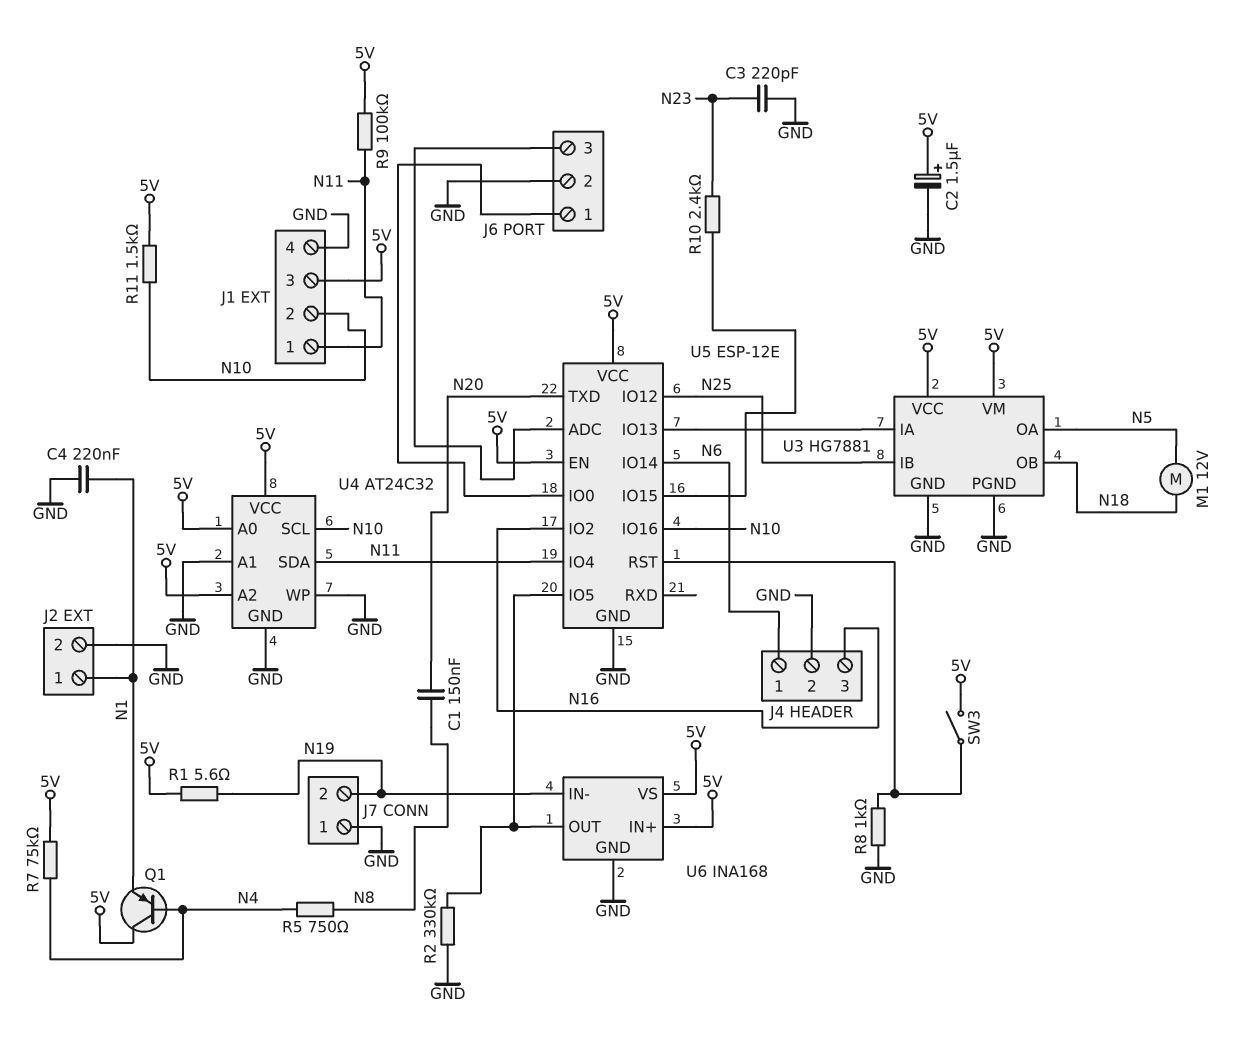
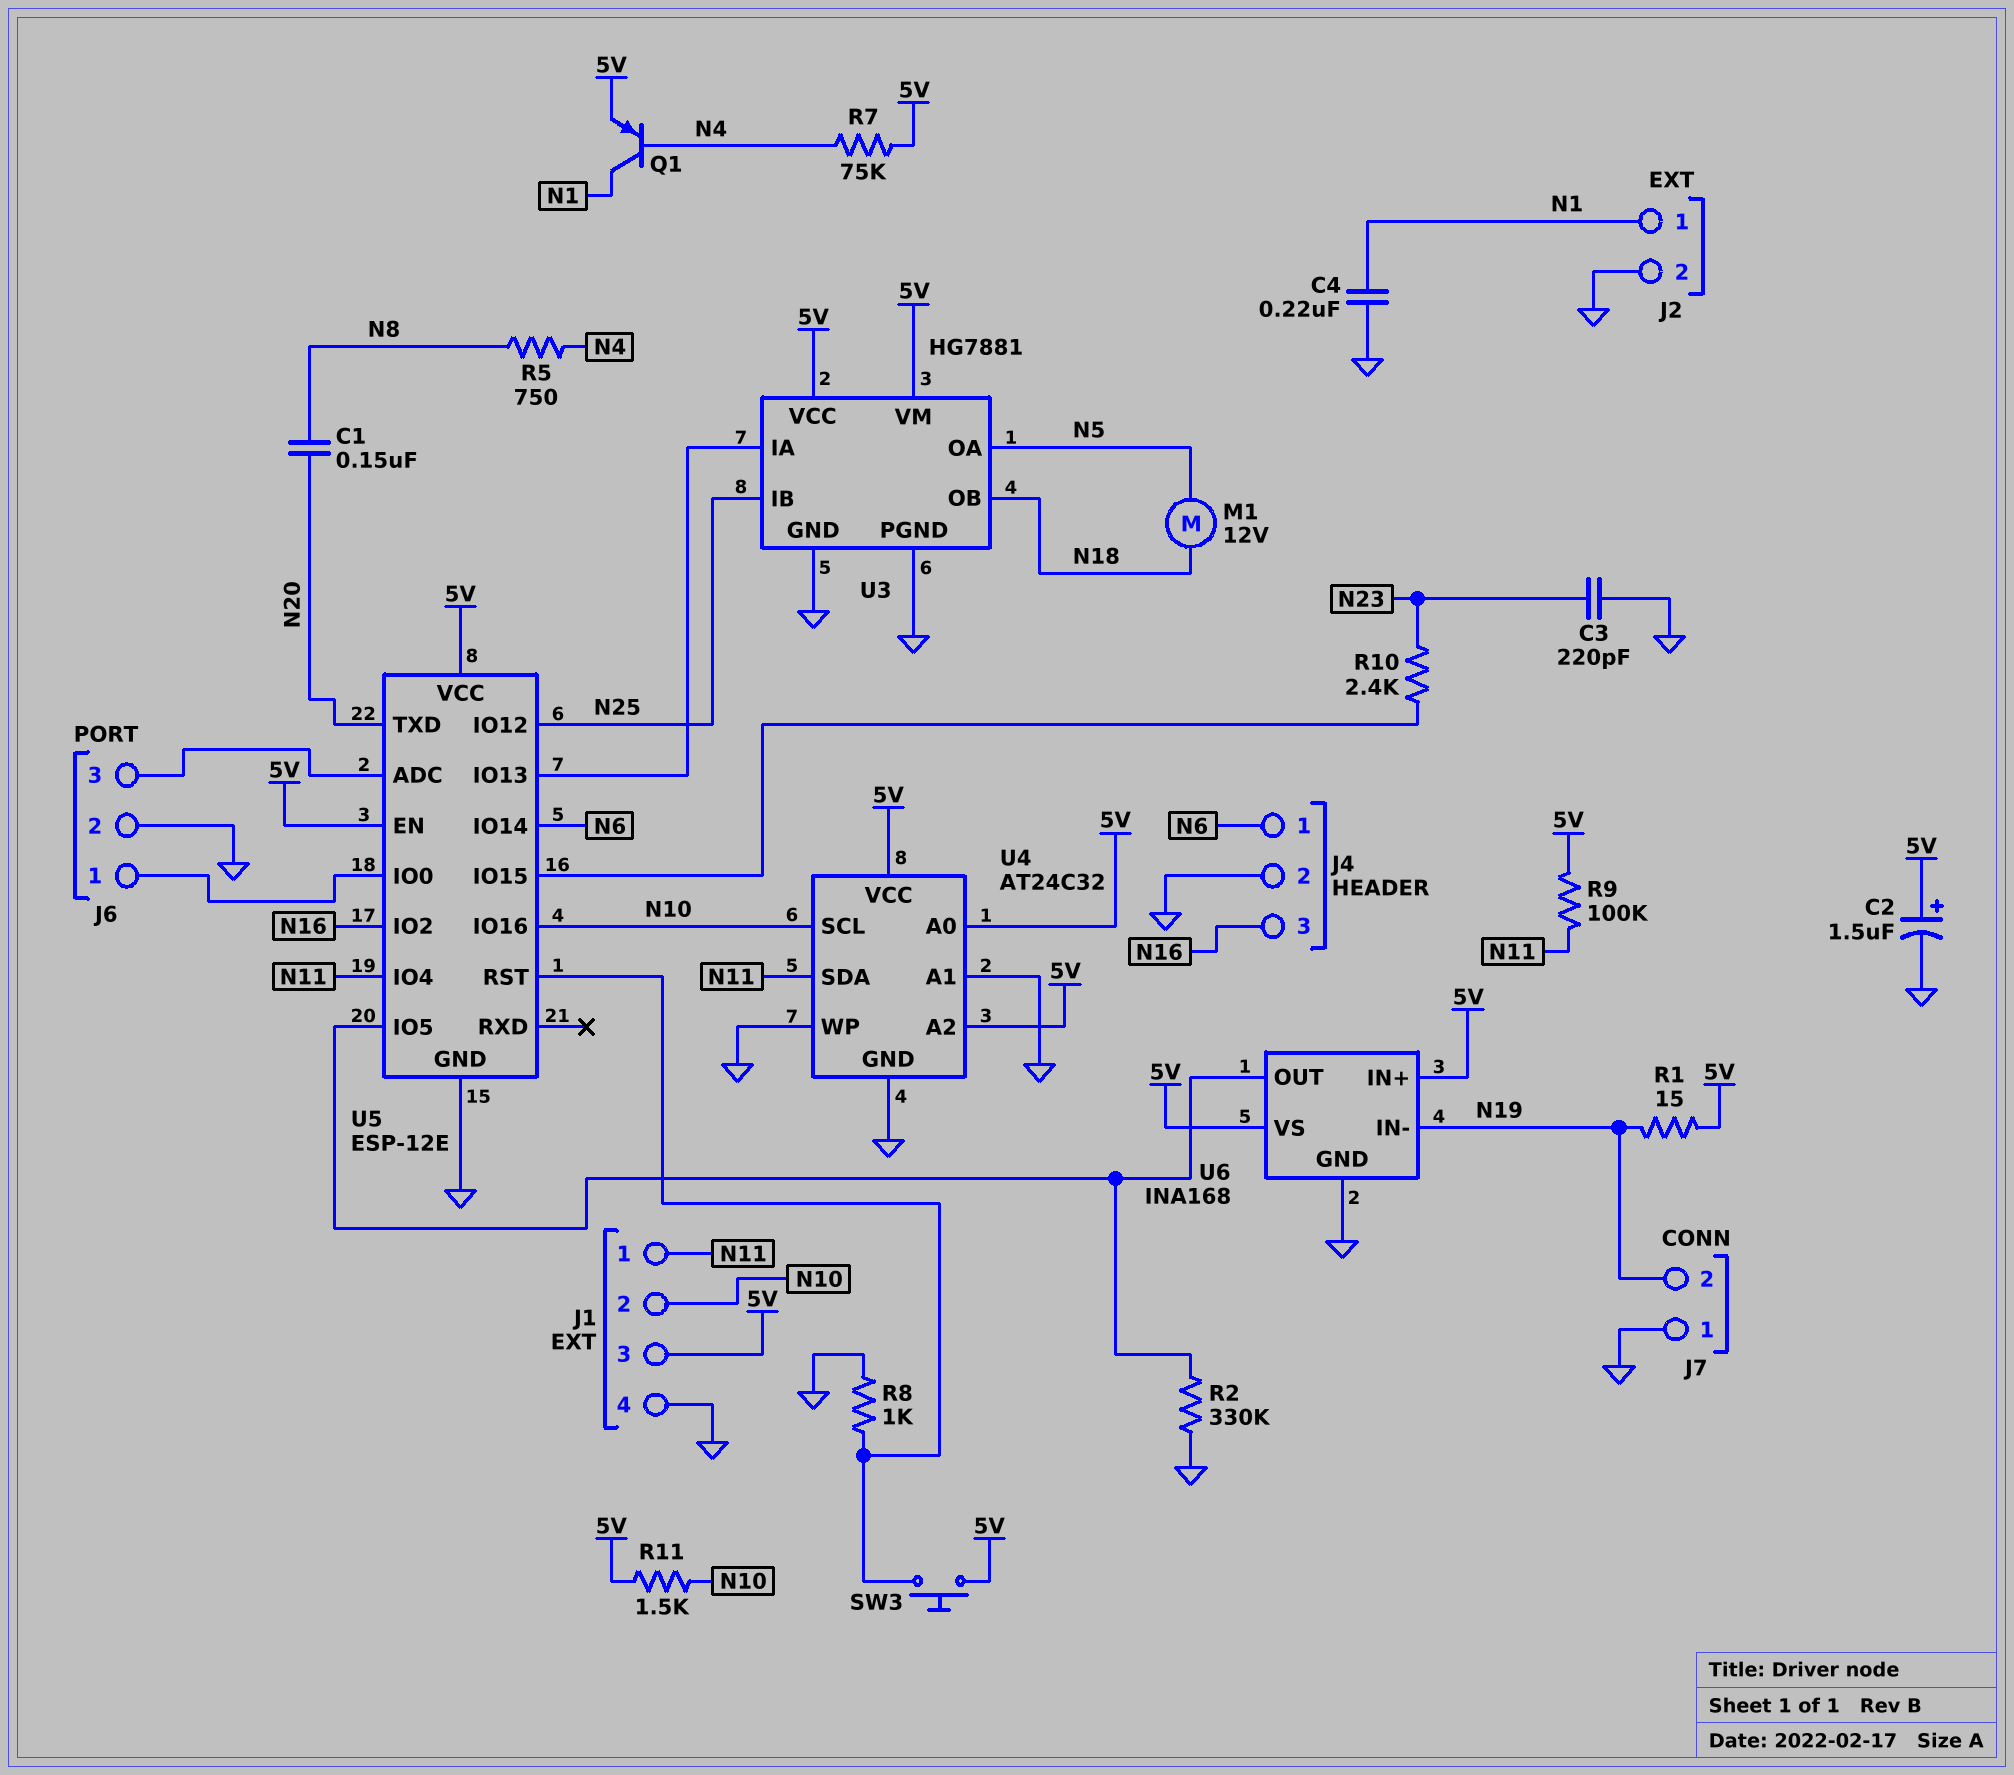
Q1: PNP (B N4, C 5V, E N1) -> PNP (B N4, C N1, E 5V)
R1: 5.6 (5V, N19) -> 15 (5V, N19)
SW3: switch (5V, U5/RST) -> button (5V, U5/RST)

